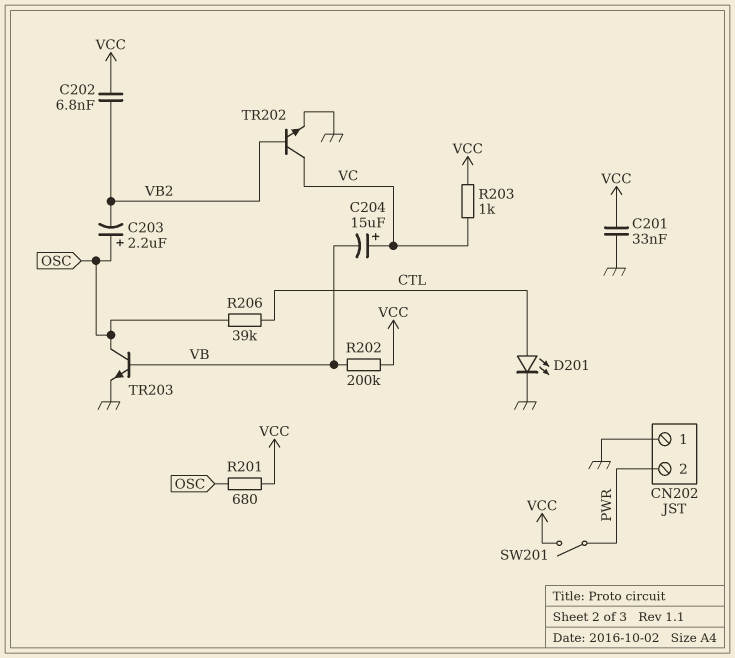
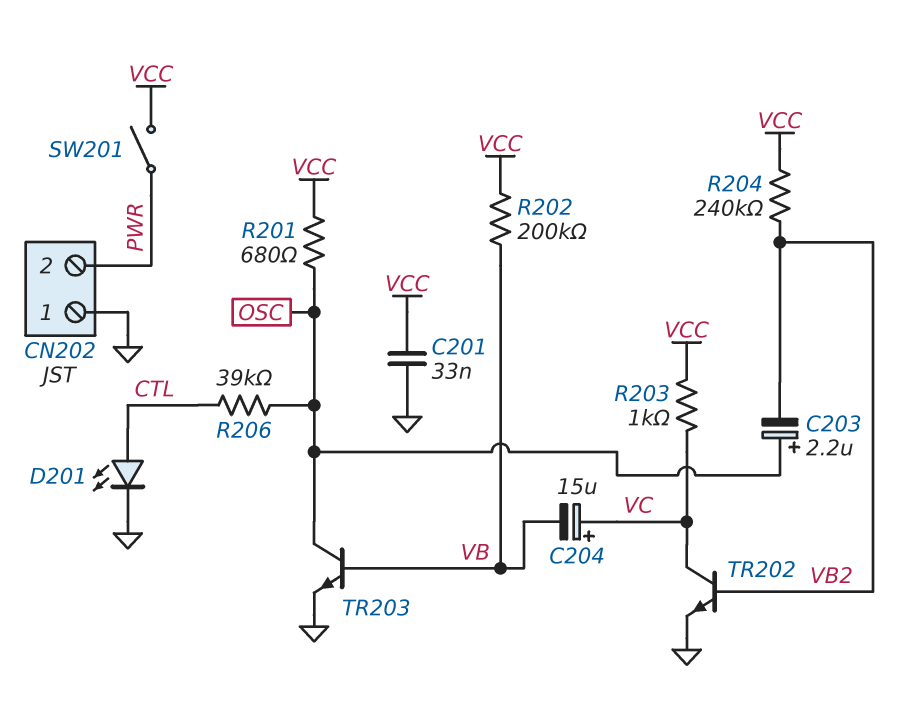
C202: 6.8nF (VB2, VCC) -> none
R204: none -> 240k (VB2, VCC)

